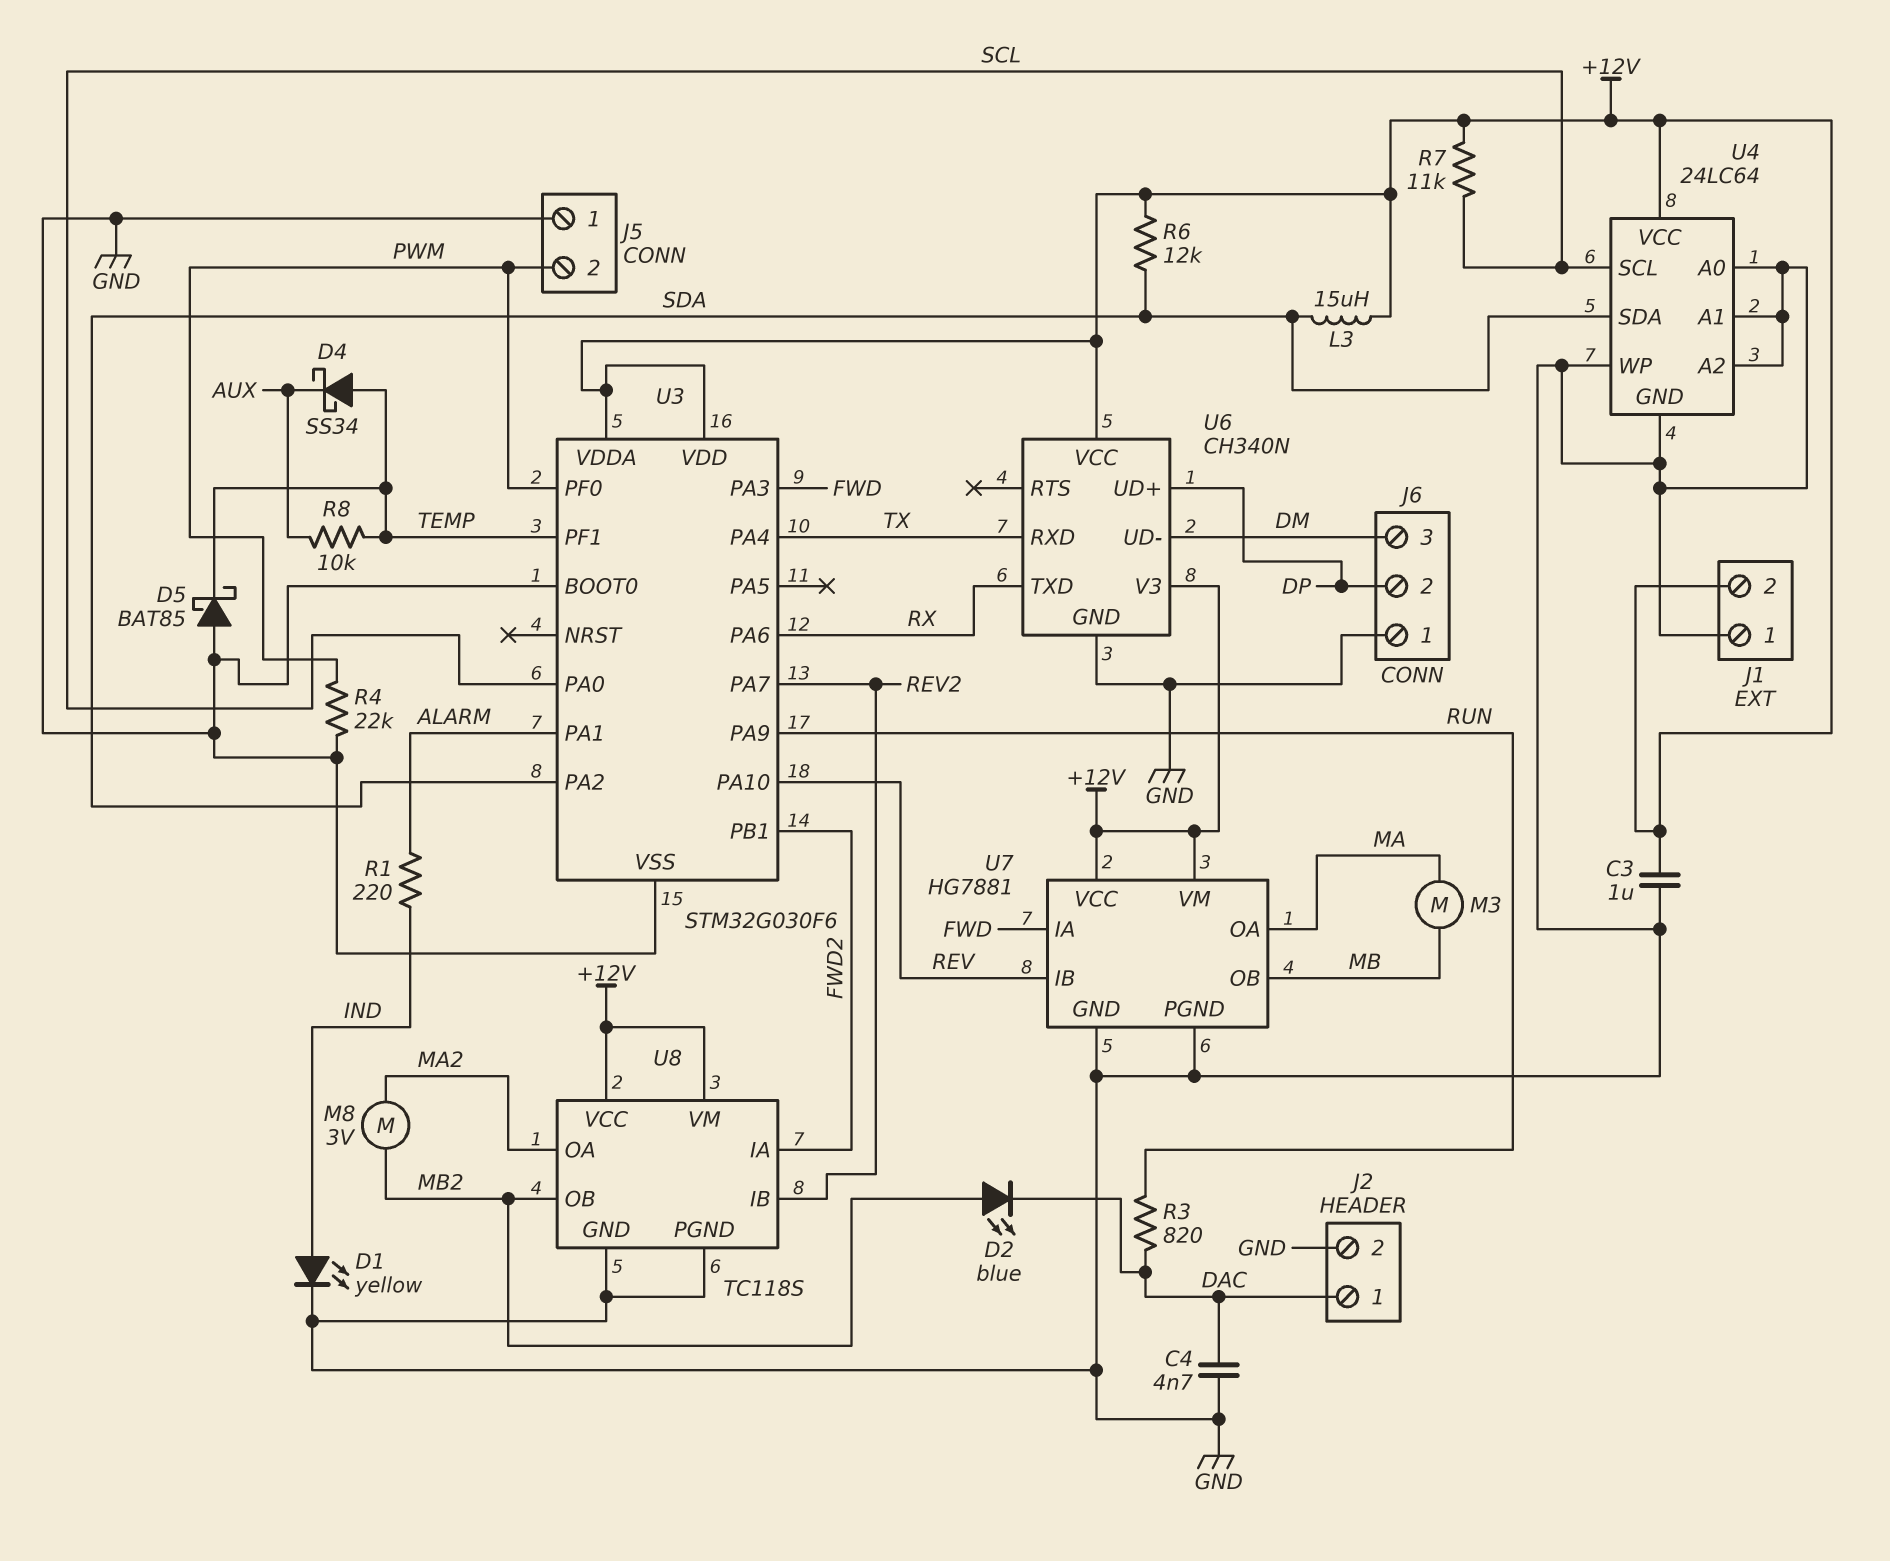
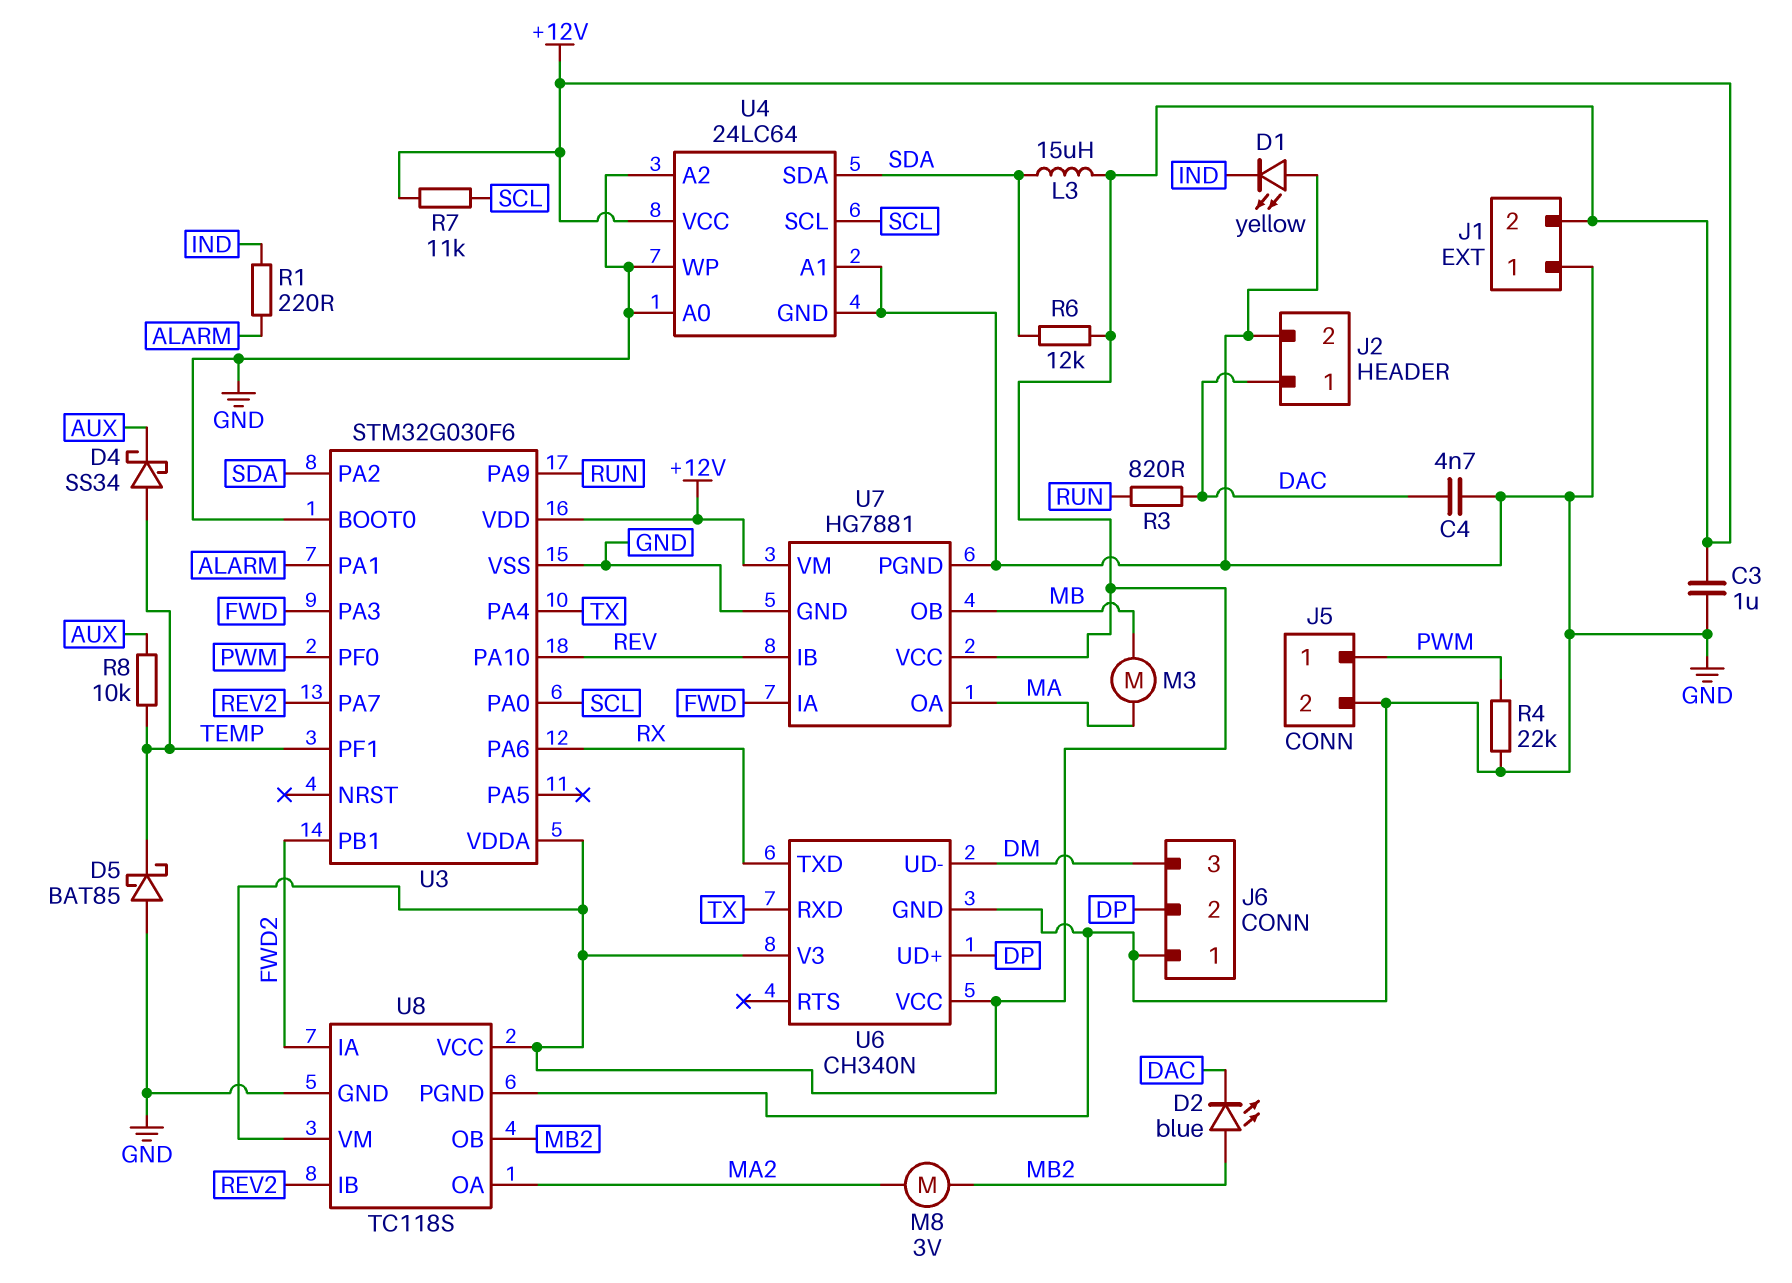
D1: LED yellow (A IND, K GND) -> LED yellow (A GND, K IND)
J5 pin 1: GND -> PWM
J5 pin 2: PWM -> GND

